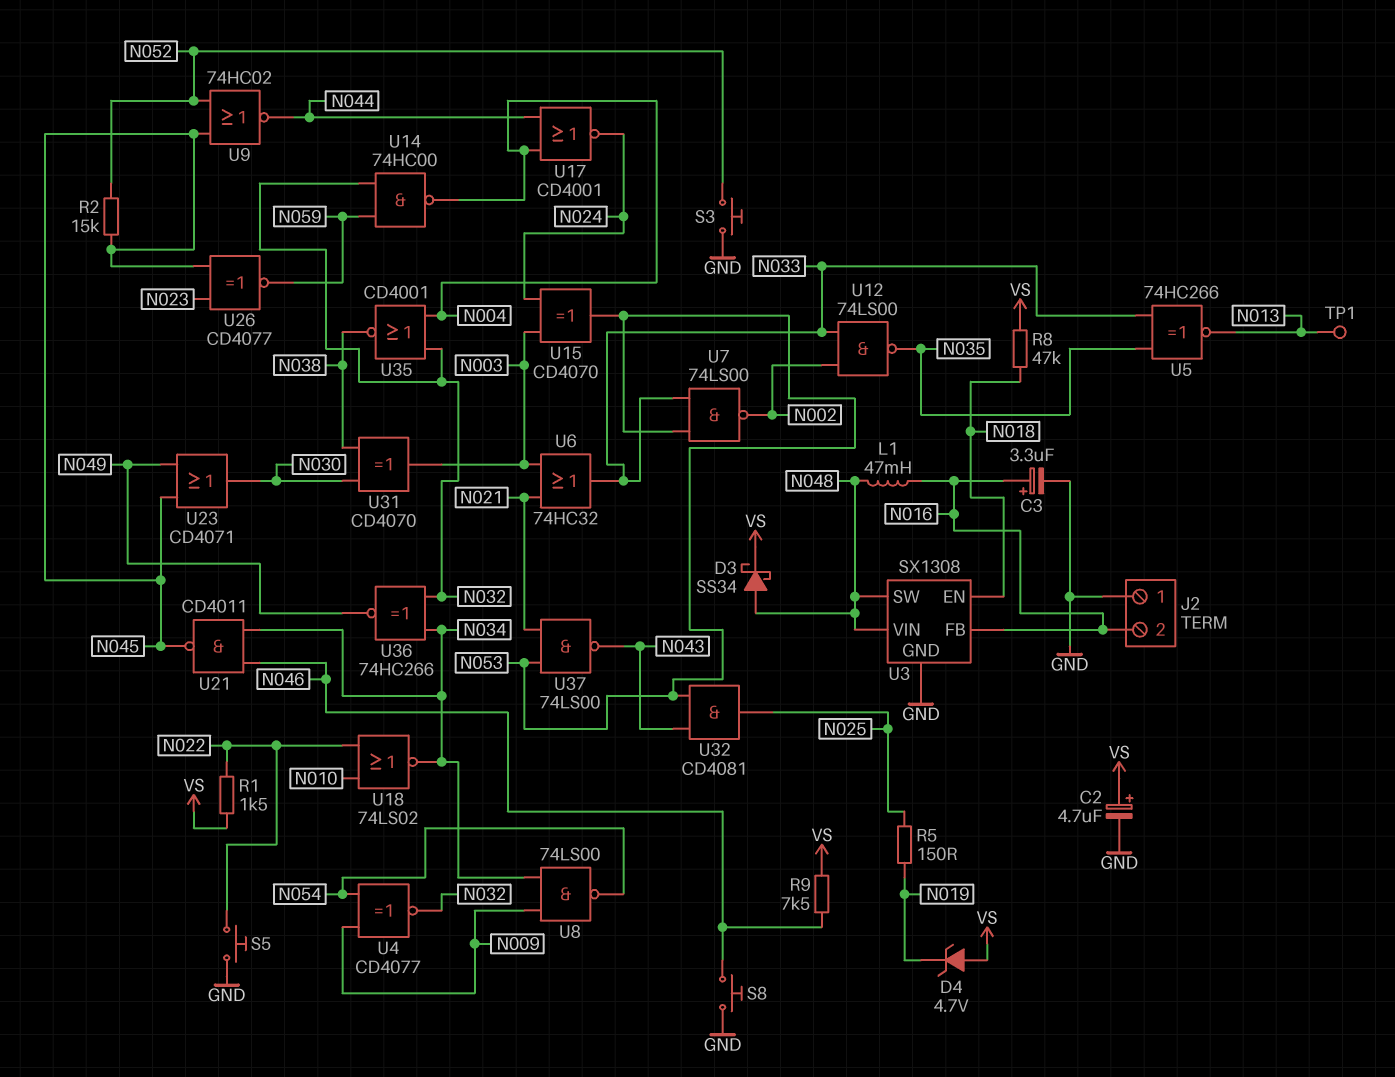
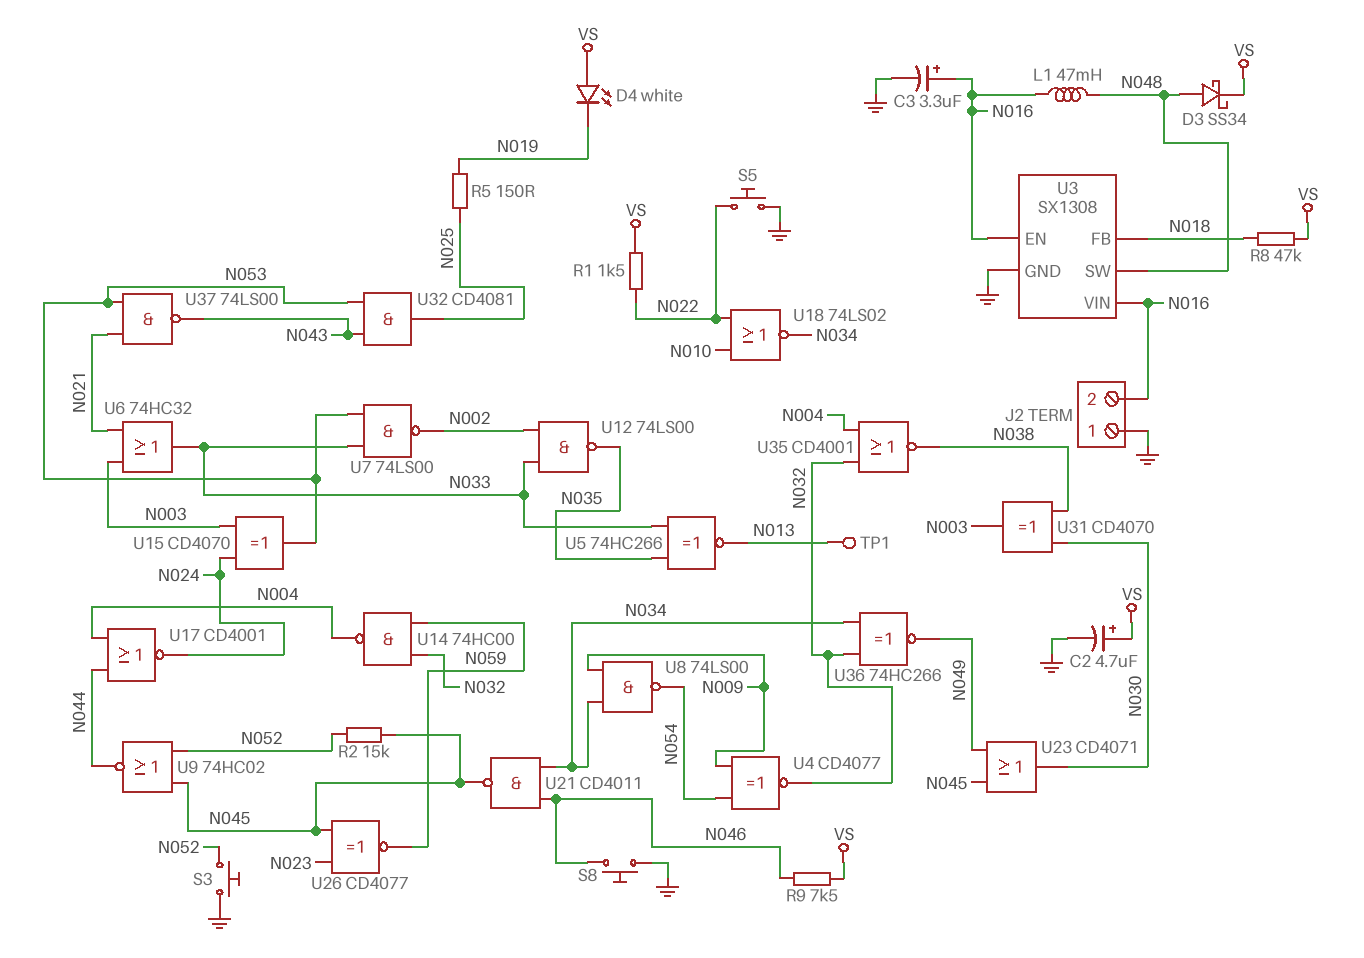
D4: zener 4.7V (A VS, K N019) -> LED white (A VS, K N019)
U3 pin EN: N018 -> N016
U3 pin FB: N016 -> N018
U3 pin VIN: N048 -> N016

